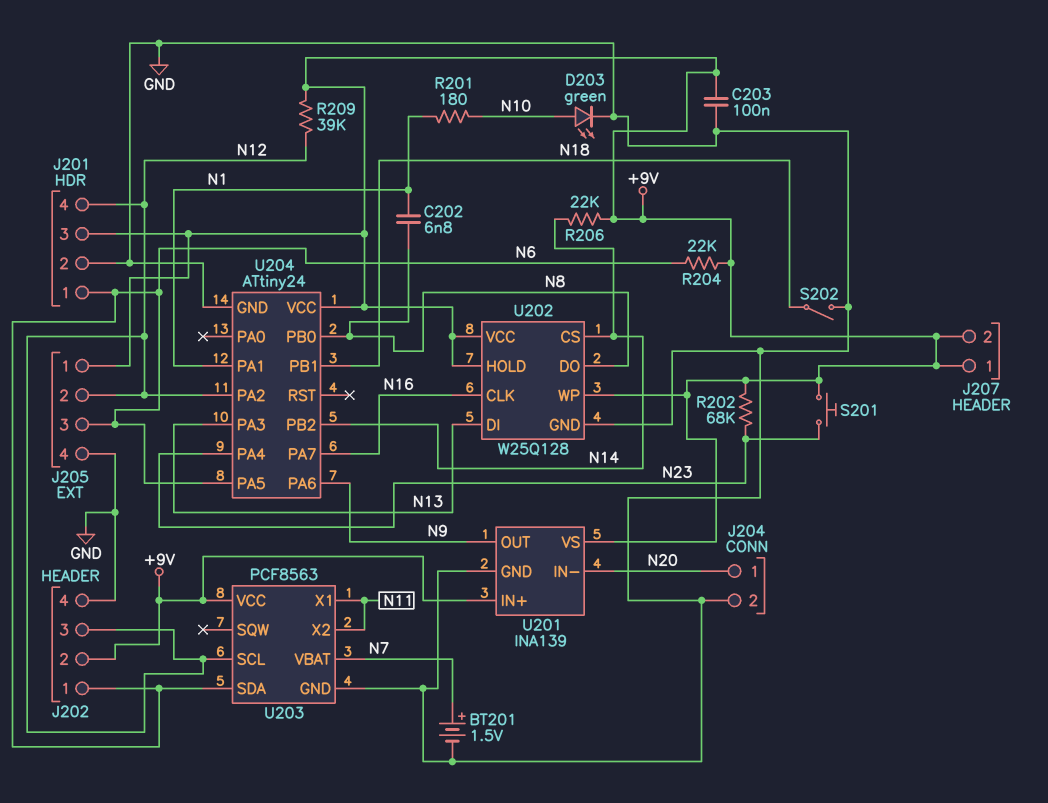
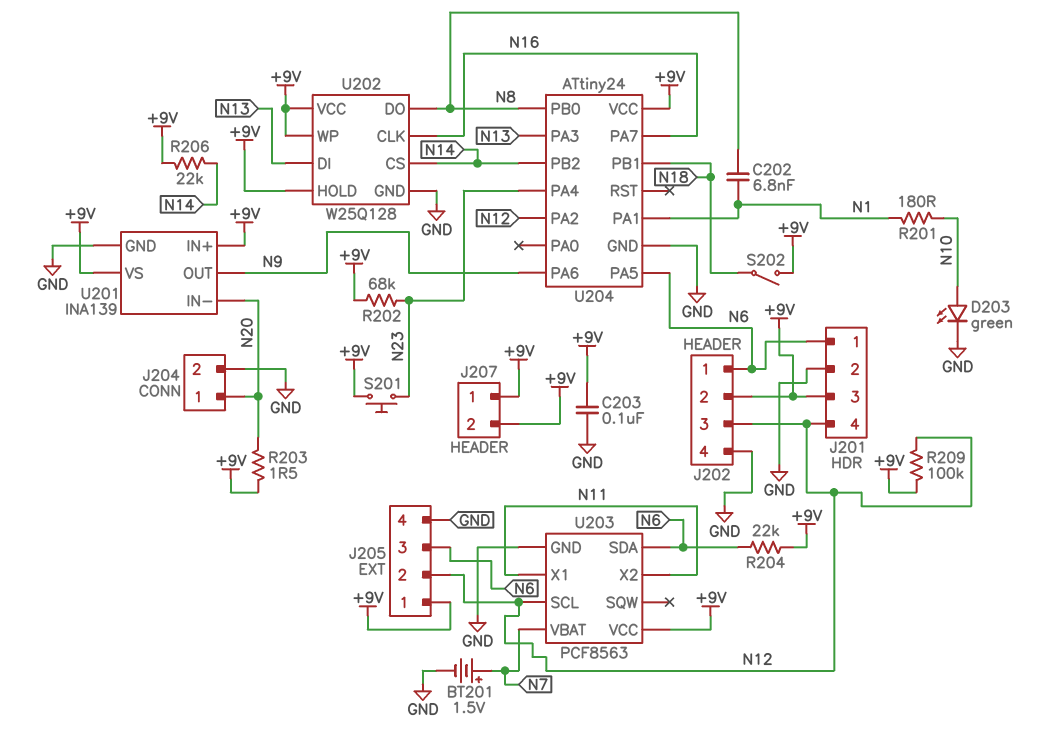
R203: none -> 1.5 (+9V, N20)
R209: 39k (+9V, N12) -> 100k (+9V, N12)
S202: switch (GND, N18) -> switch (+9V, N18)

